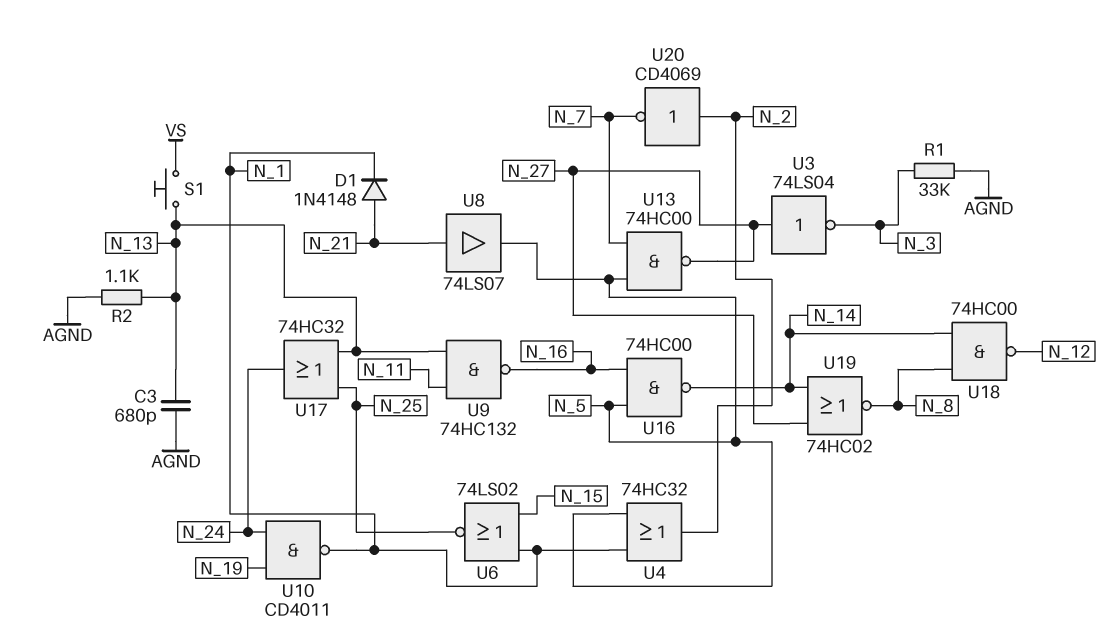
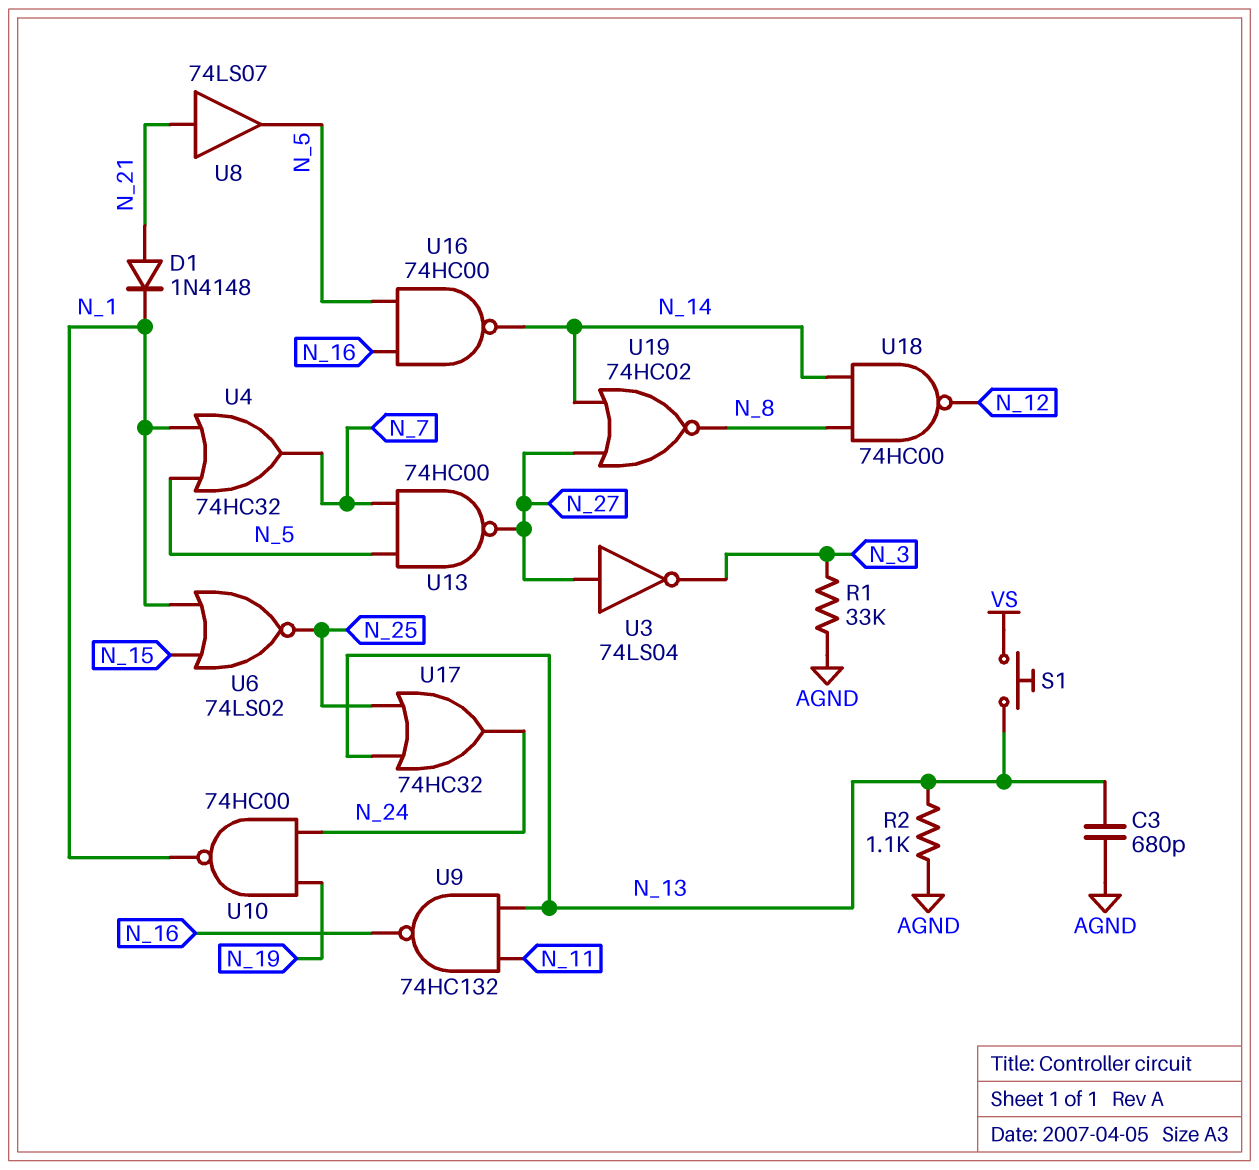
U4: OR 74HC32 (in N_1, in N_5, out N_2) -> OR 74HC32 (in N_1, in N_5, out N_7)
U10: NAND CD4011 (in N_19, in N_24, out N_1) -> NAND 74HC00 (in N_19, in N_24, out N_1)
U20: NOT CD4069 (in N_2, out N_7) -> none

